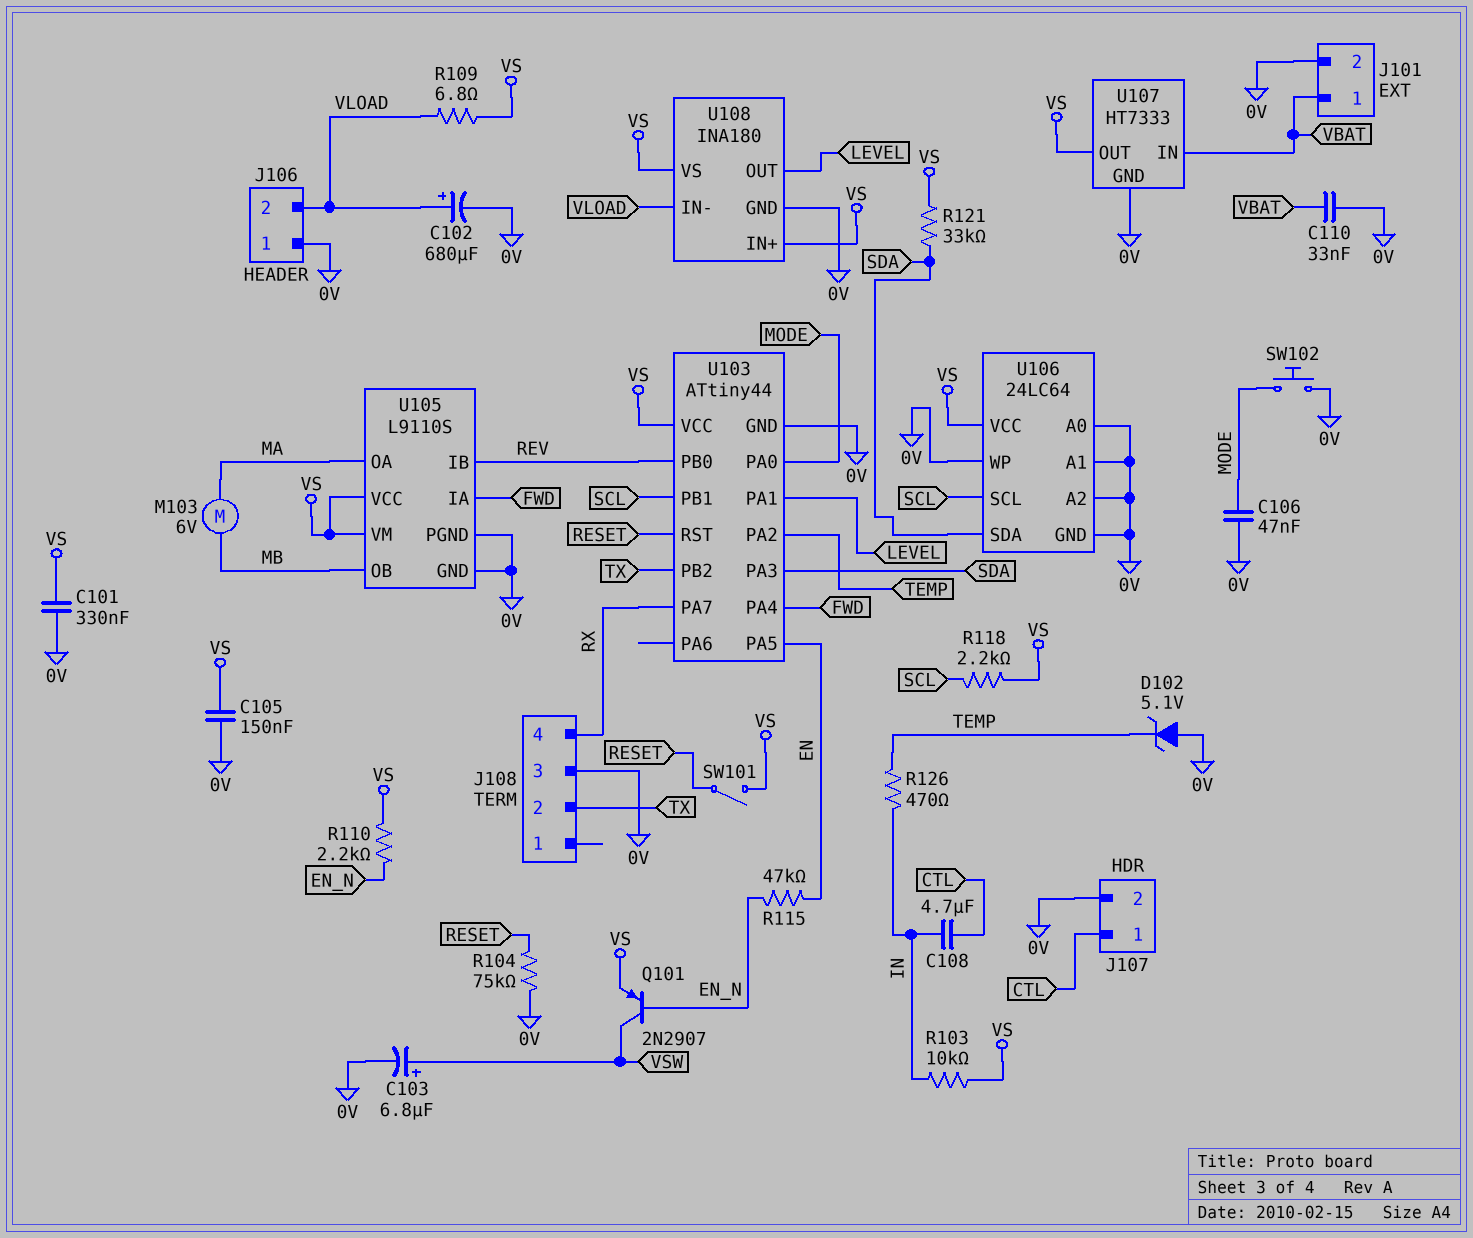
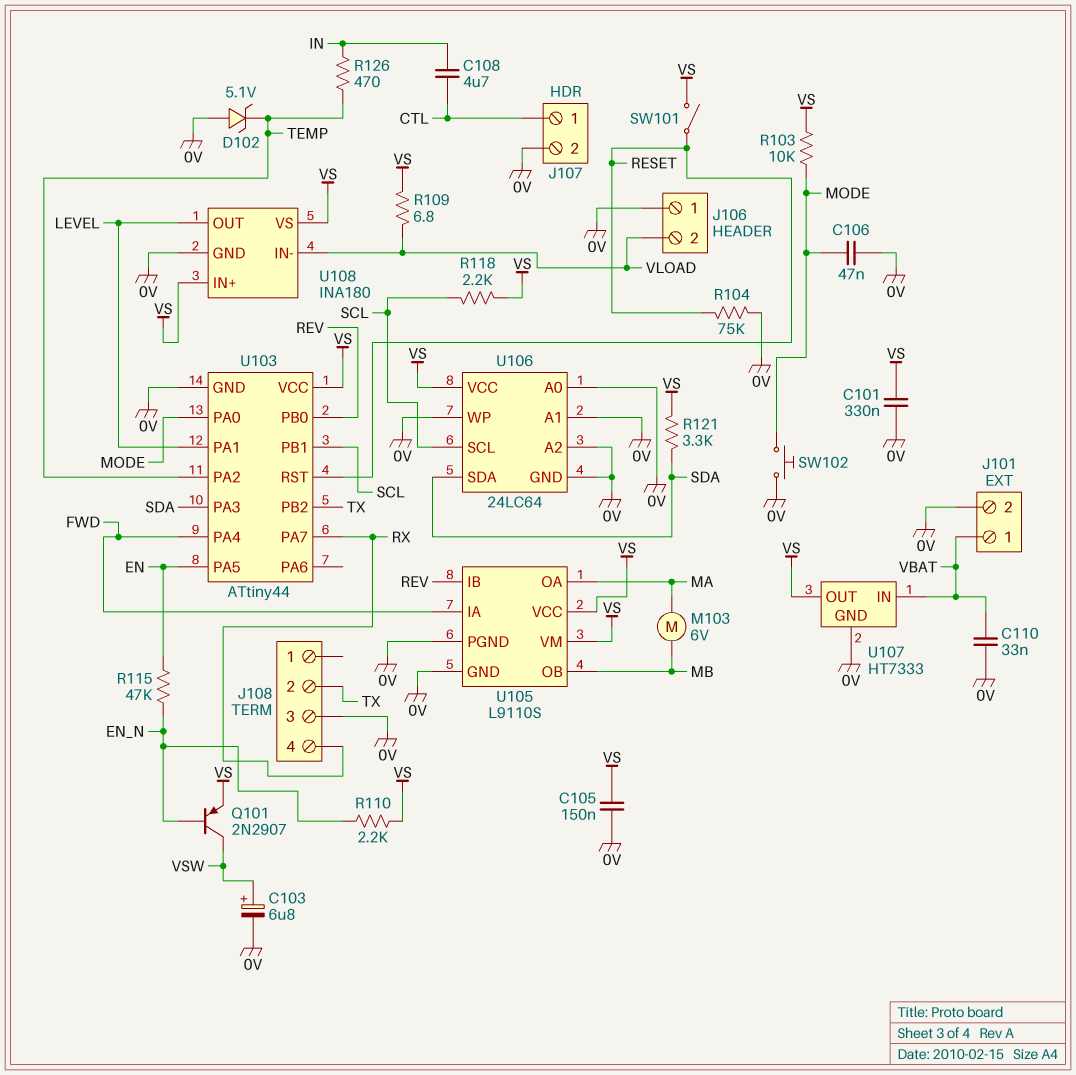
C102: 680uF (plus VLOAD, minus 0V) -> none
R103: 10k (IN, VS) -> 10k (MODE, VS)
R121: 33k (SDA, VS) -> 3.3k (SDA, VS)

